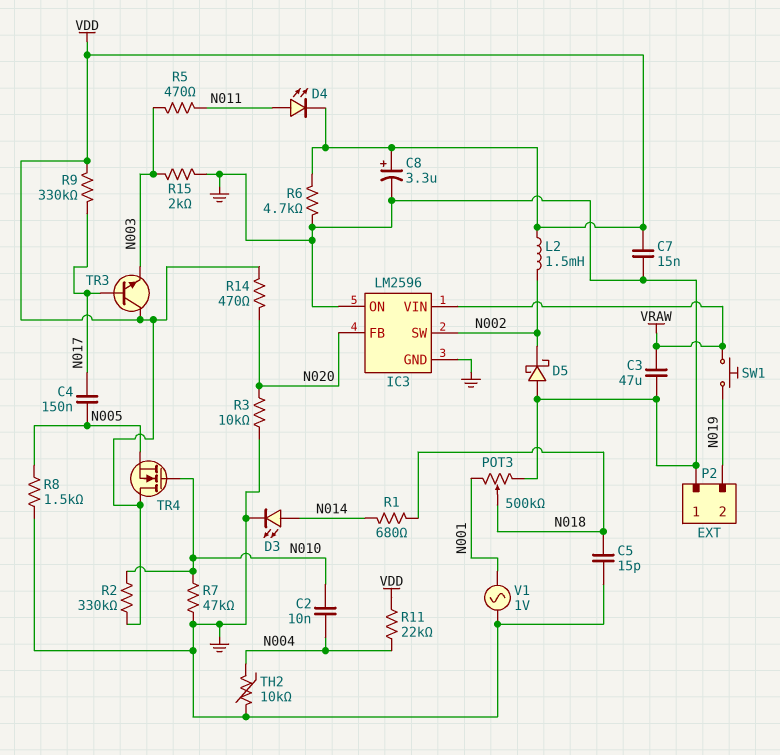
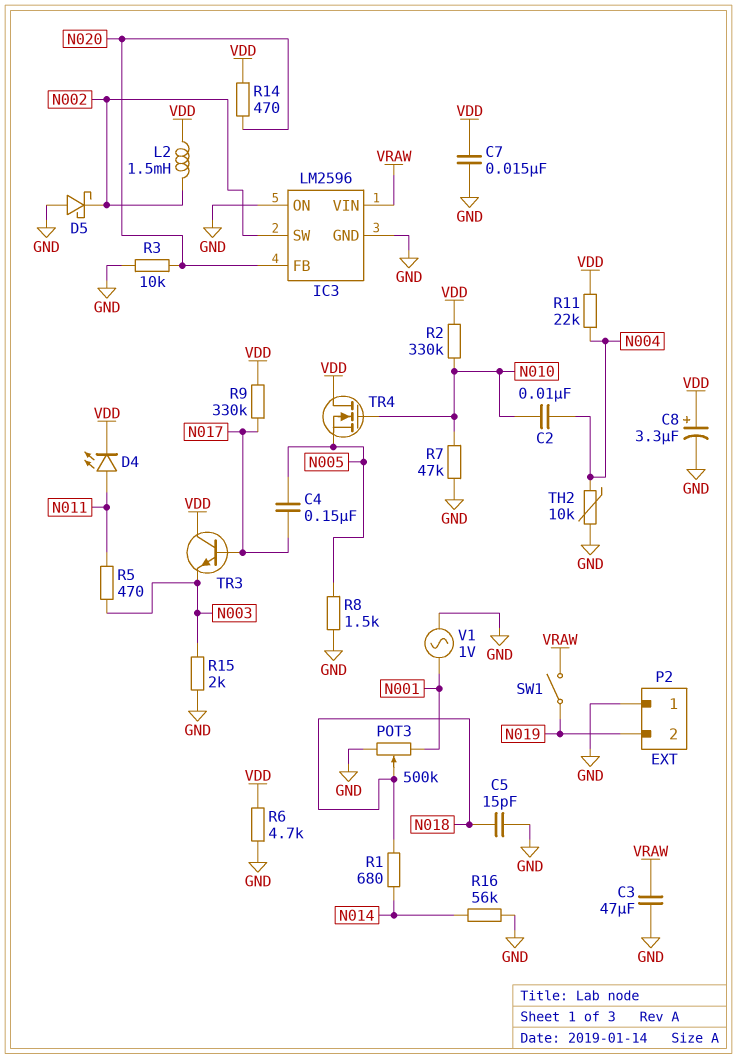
D3: LED (A N014, K GND) -> none
R16: none -> 56k (GND, N014)
SW1: button (N019, VRAW) -> switch (N019, VRAW)

